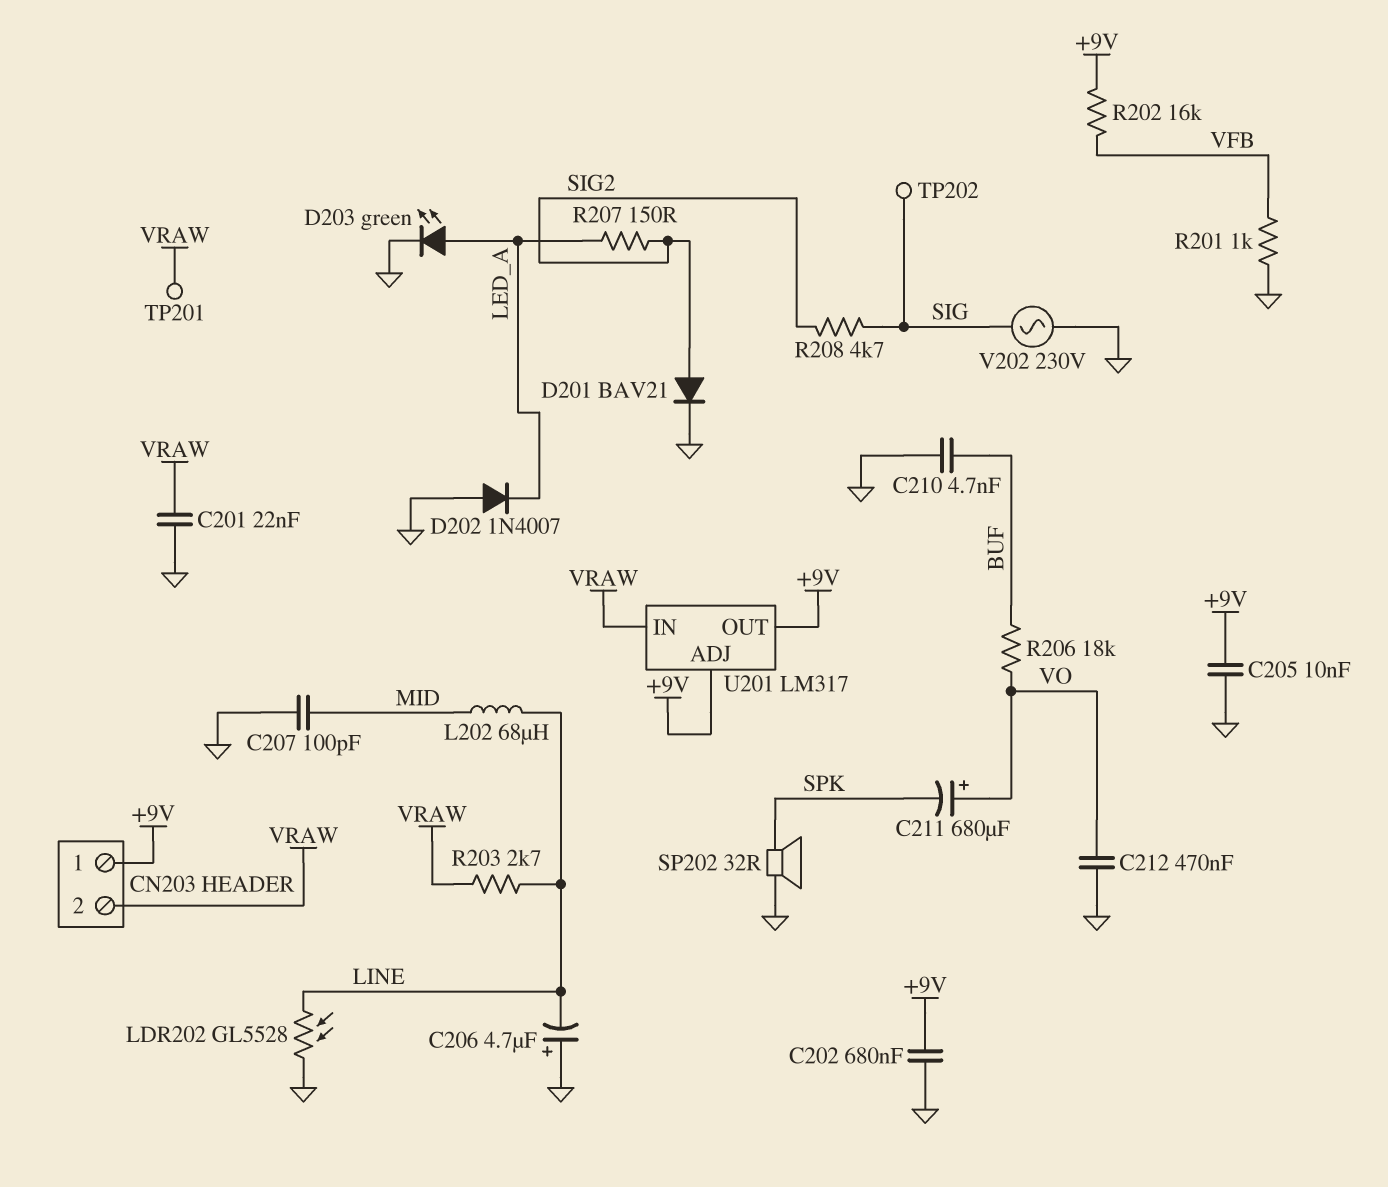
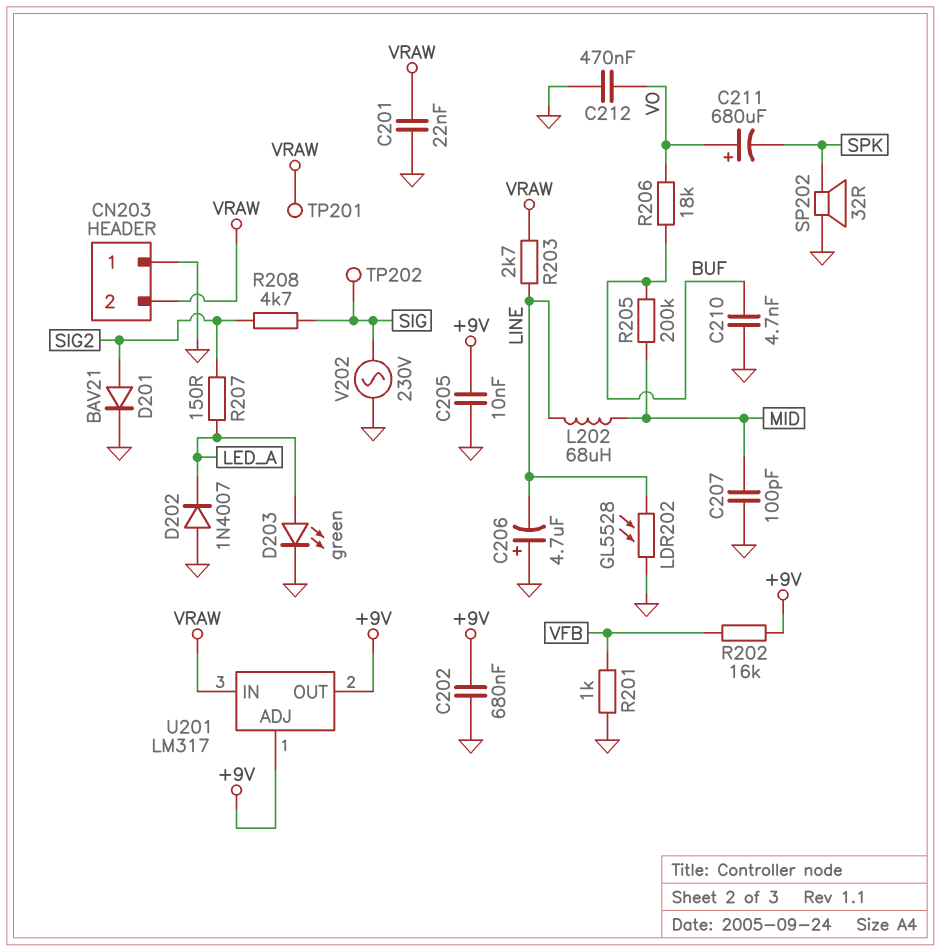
CN203 pin 1: +9V -> GND
R205: none -> 200k (BUF, MID)

